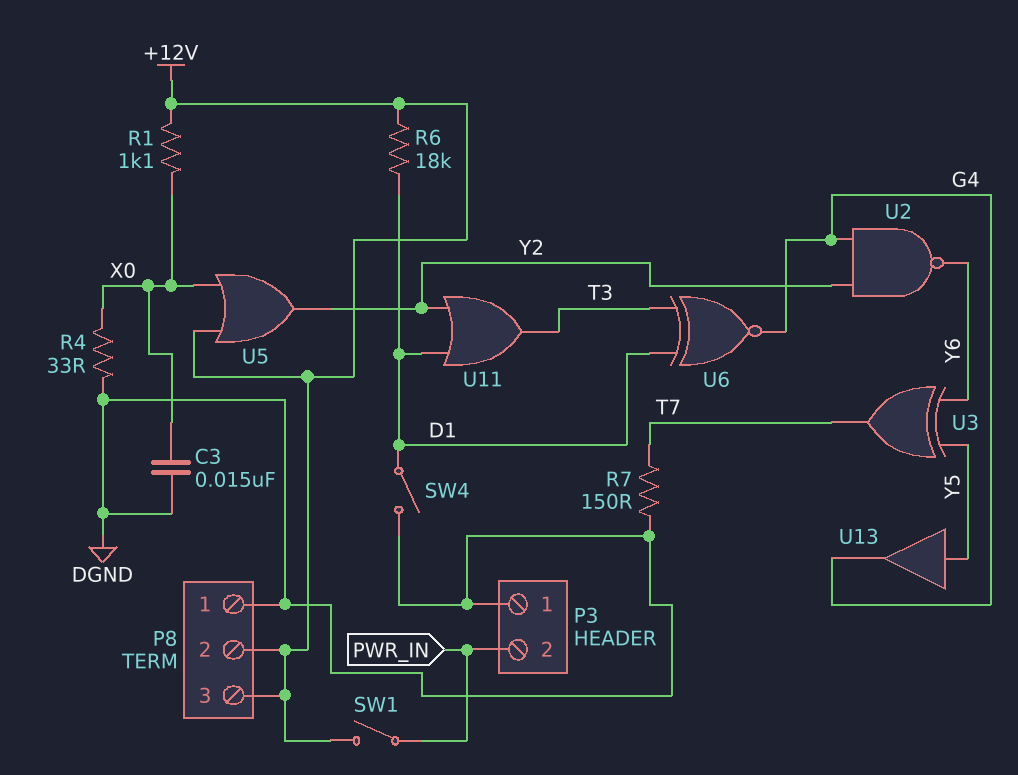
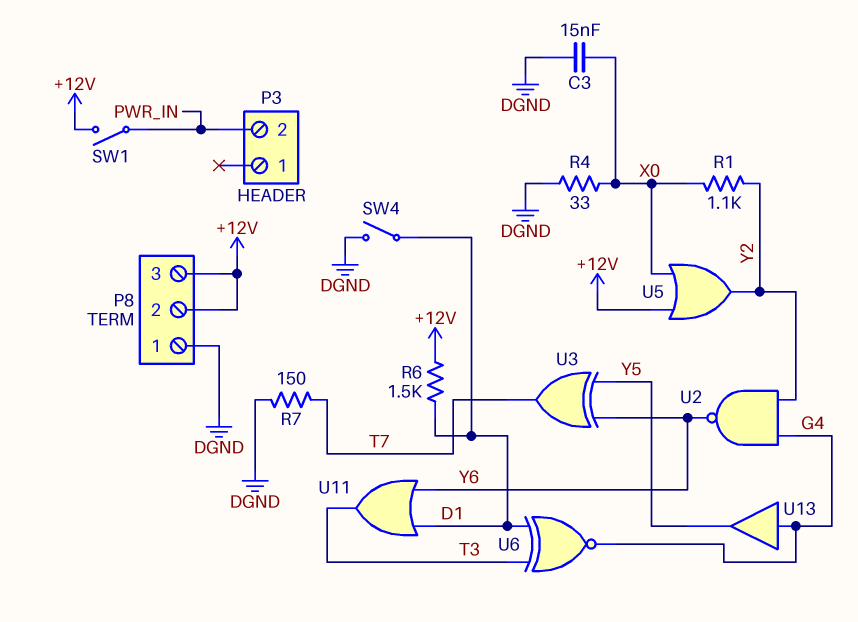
P3 pin 1: DGND -> none
R1: 1.1k (+12V, X0) -> 1.1k (X0, Y2)
R6: 18k (+12V, D1) -> 1.5k (+12V, D1)
U11: OR (in D1, in Y2, out T3) -> OR (in D1, in Y6, out T3)
U13: buffer (in Y5, out G4) -> buffer (in G4, out Y5)

